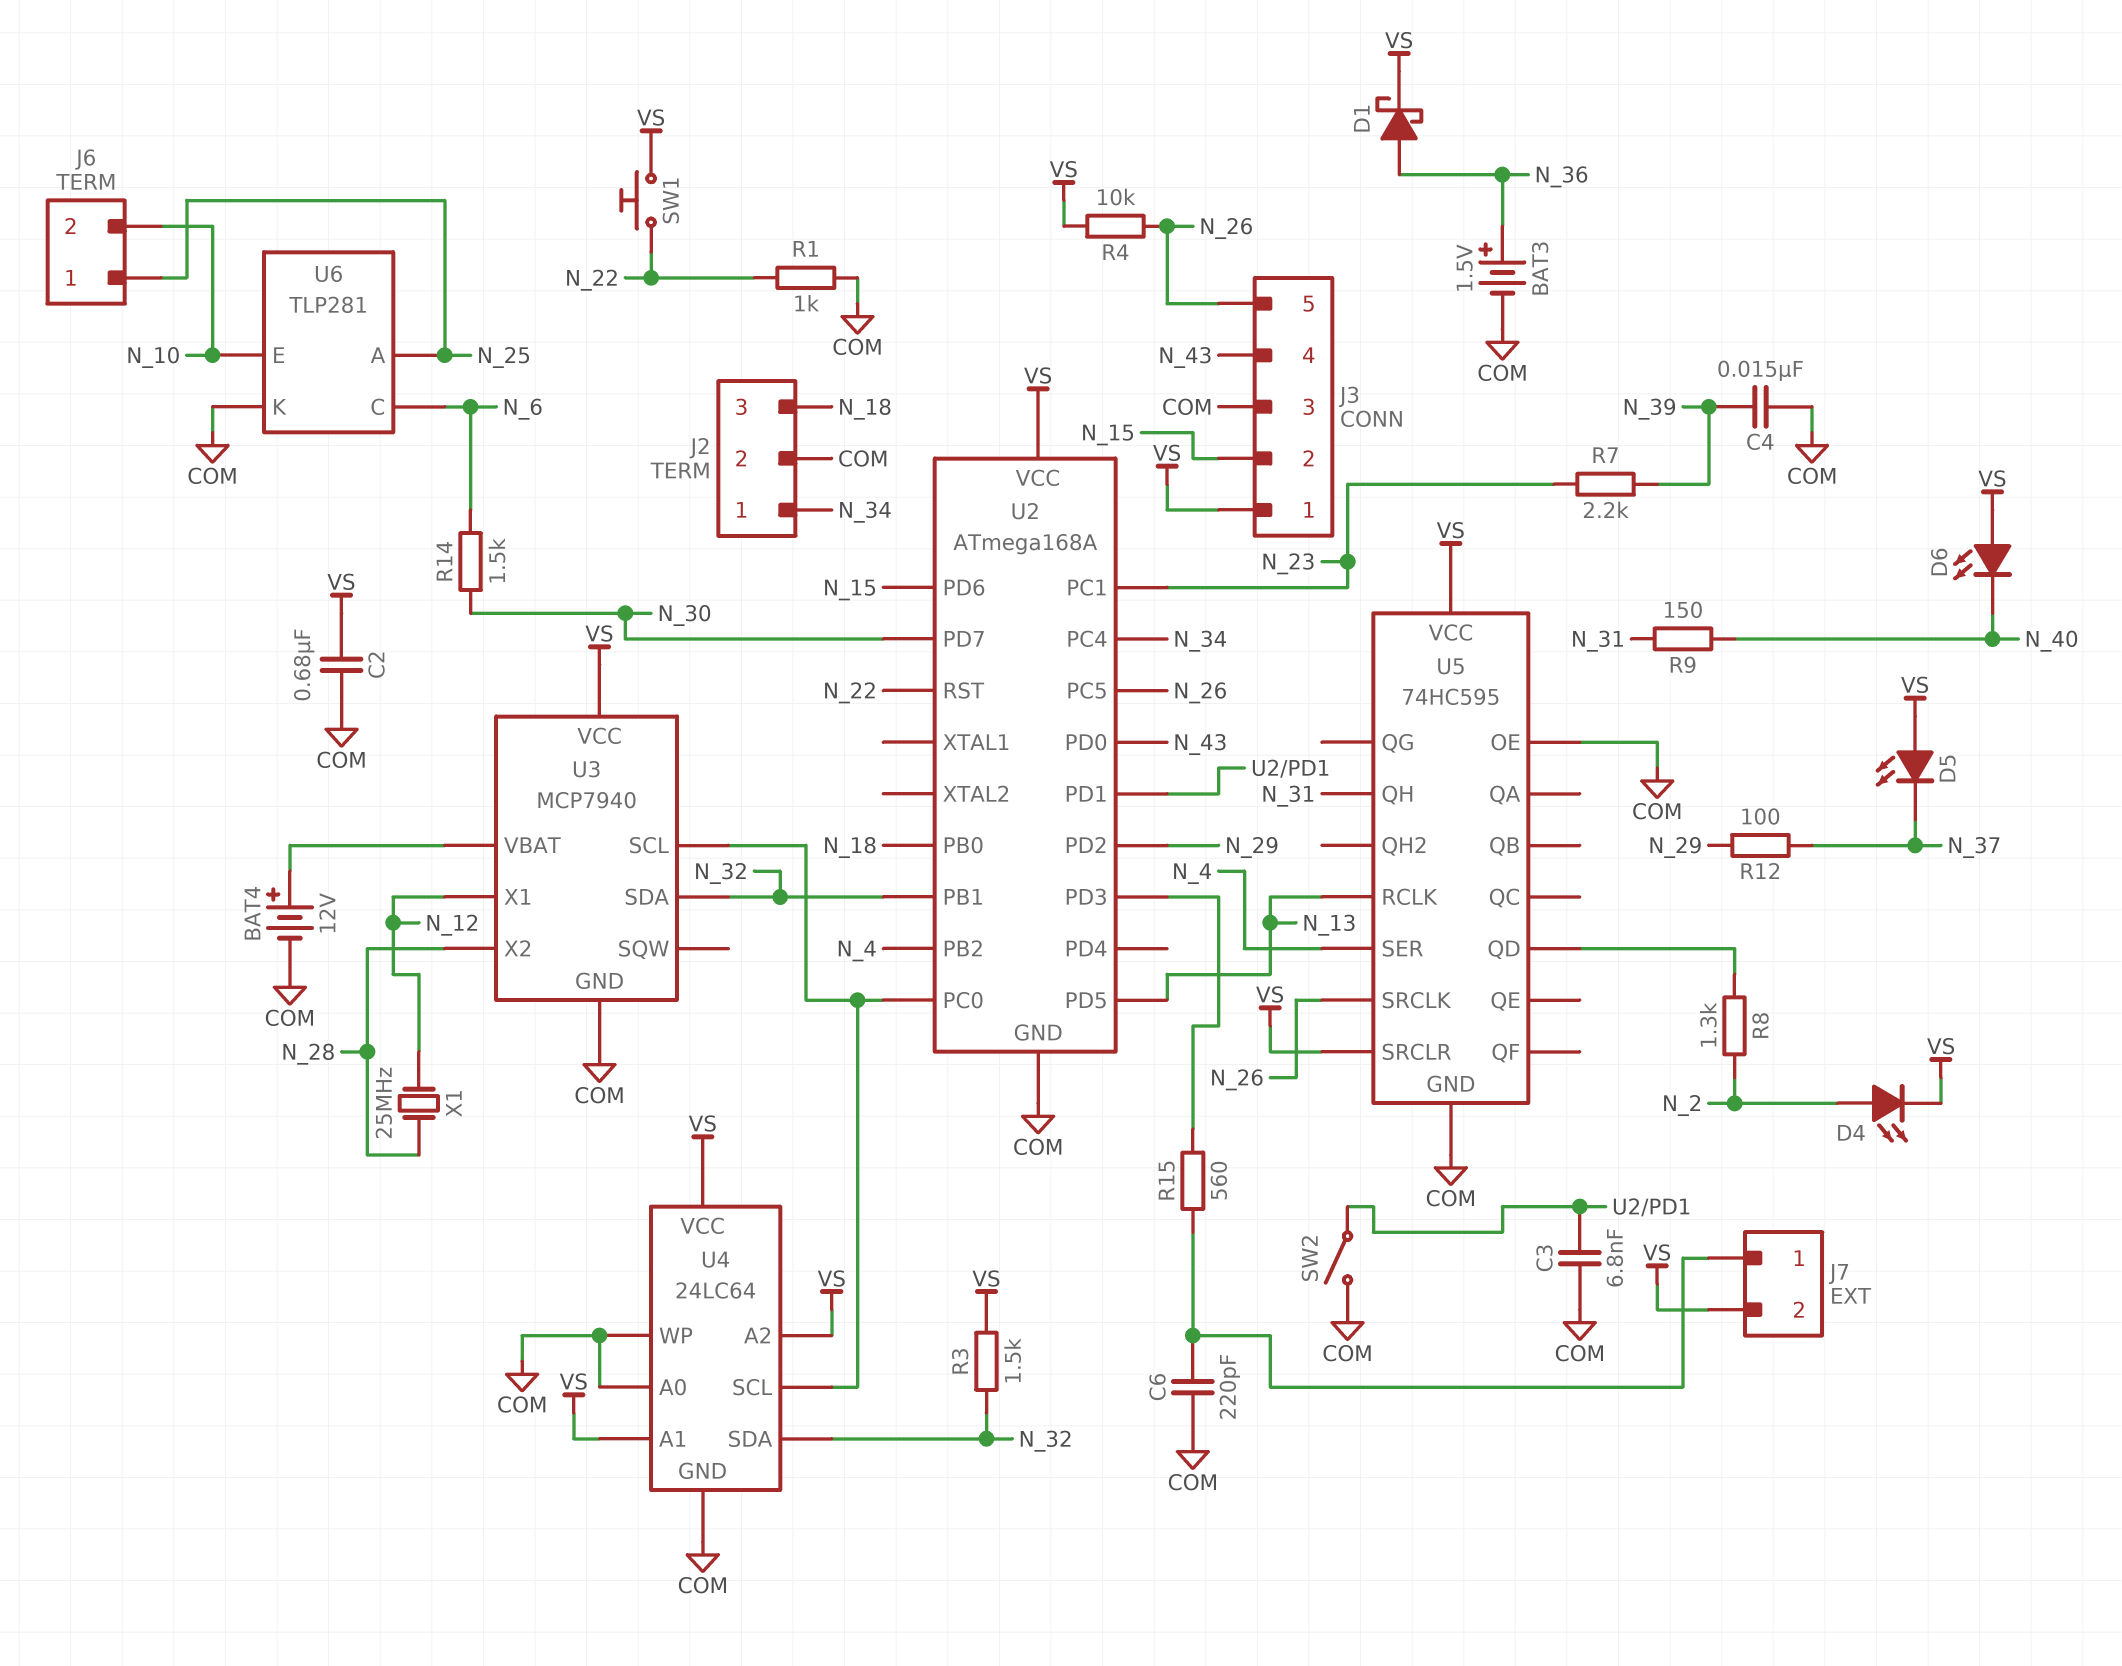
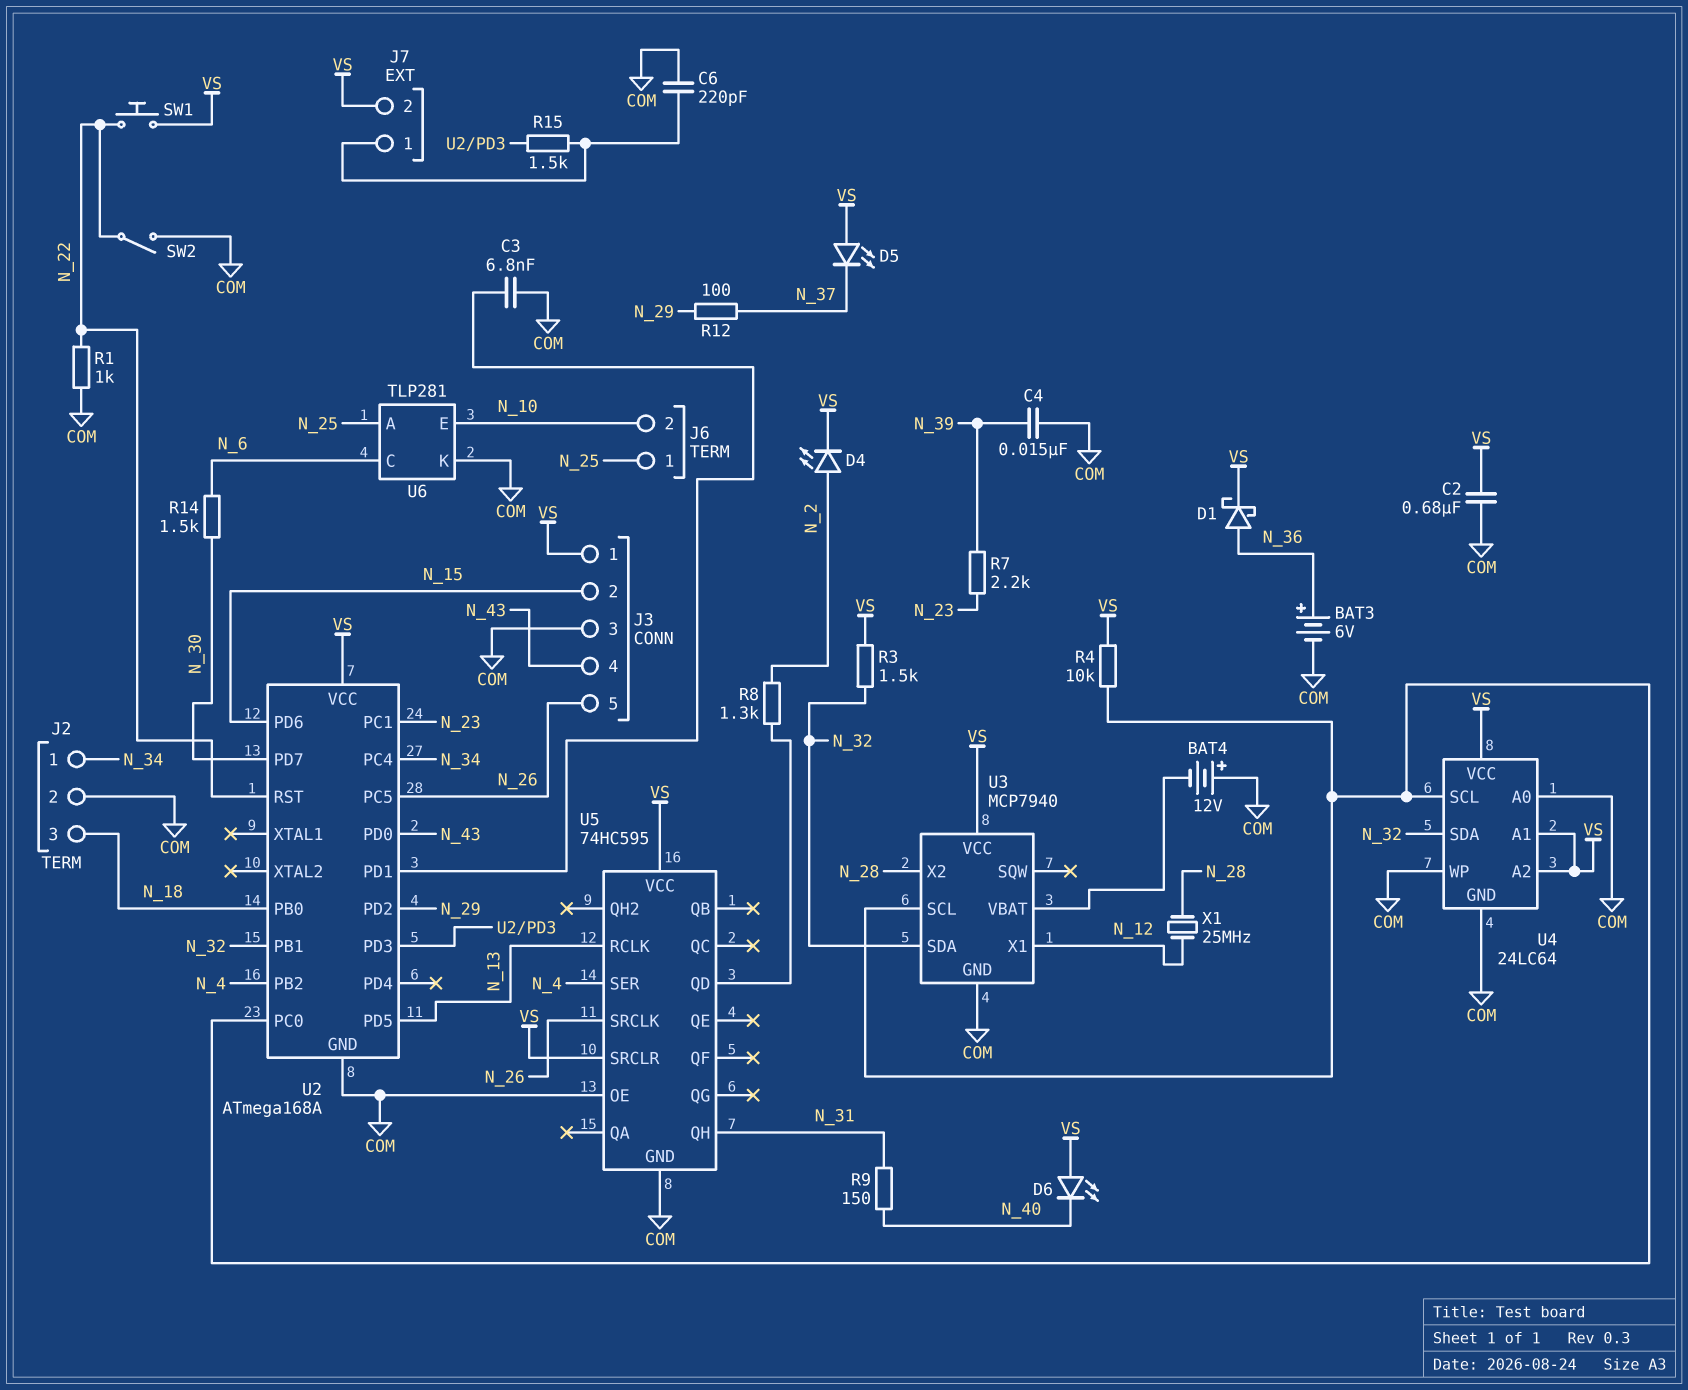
BAT3: 1.5V (plus N_36, minus COM) -> 6V (plus N_36, minus COM)
BAT4: 12V (plus U3/VBAT, minus COM) -> 12V (plus COM, minus U3/VBAT)
R4: 10k (N_26, VS) -> 10k (U2/PC0, VS)
R15: 560 (J7/1, U2/PD3) -> 1.5k (J7/1, U2/PD3)
SW2: switch (COM, U2/PD1) -> switch (COM, N_22)

